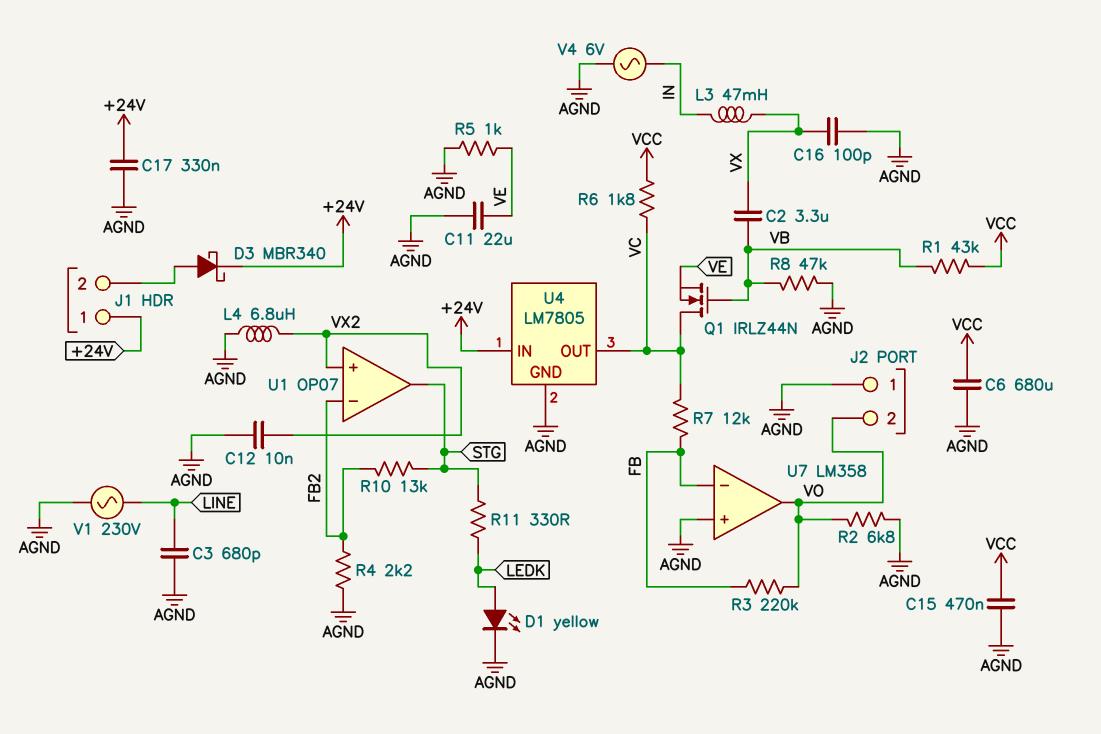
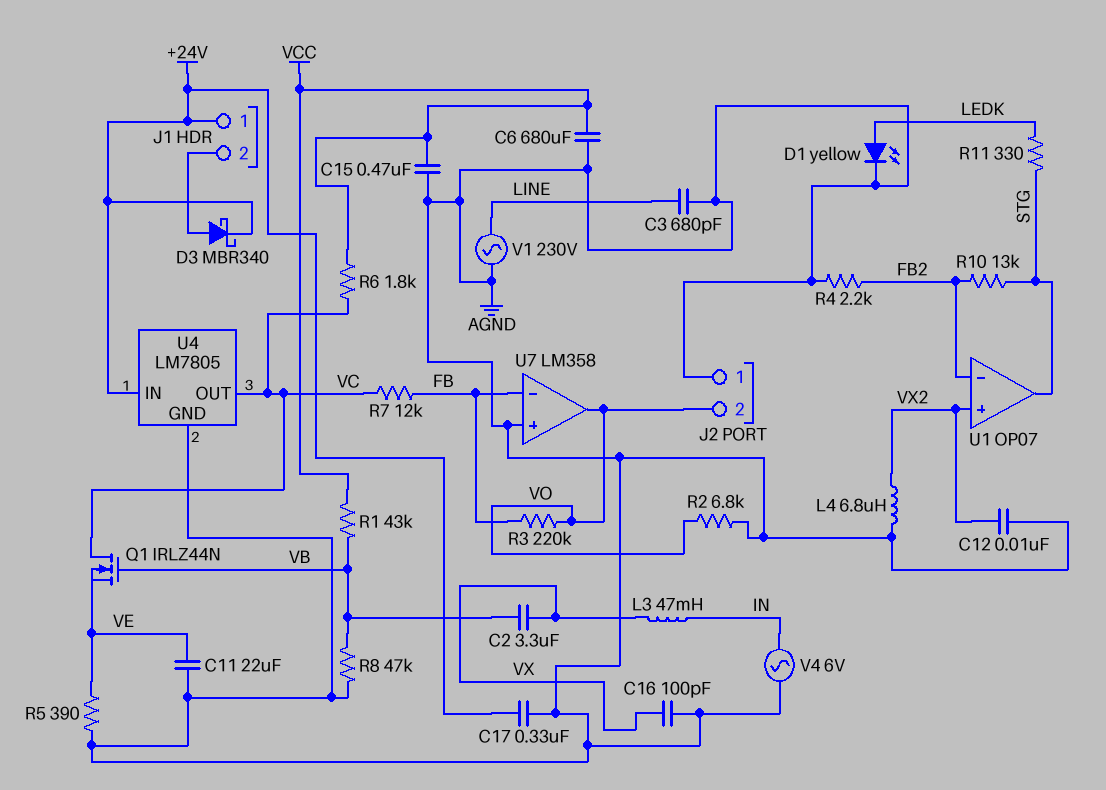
R5: 1k (AGND, VE) -> 390 (AGND, VE)

